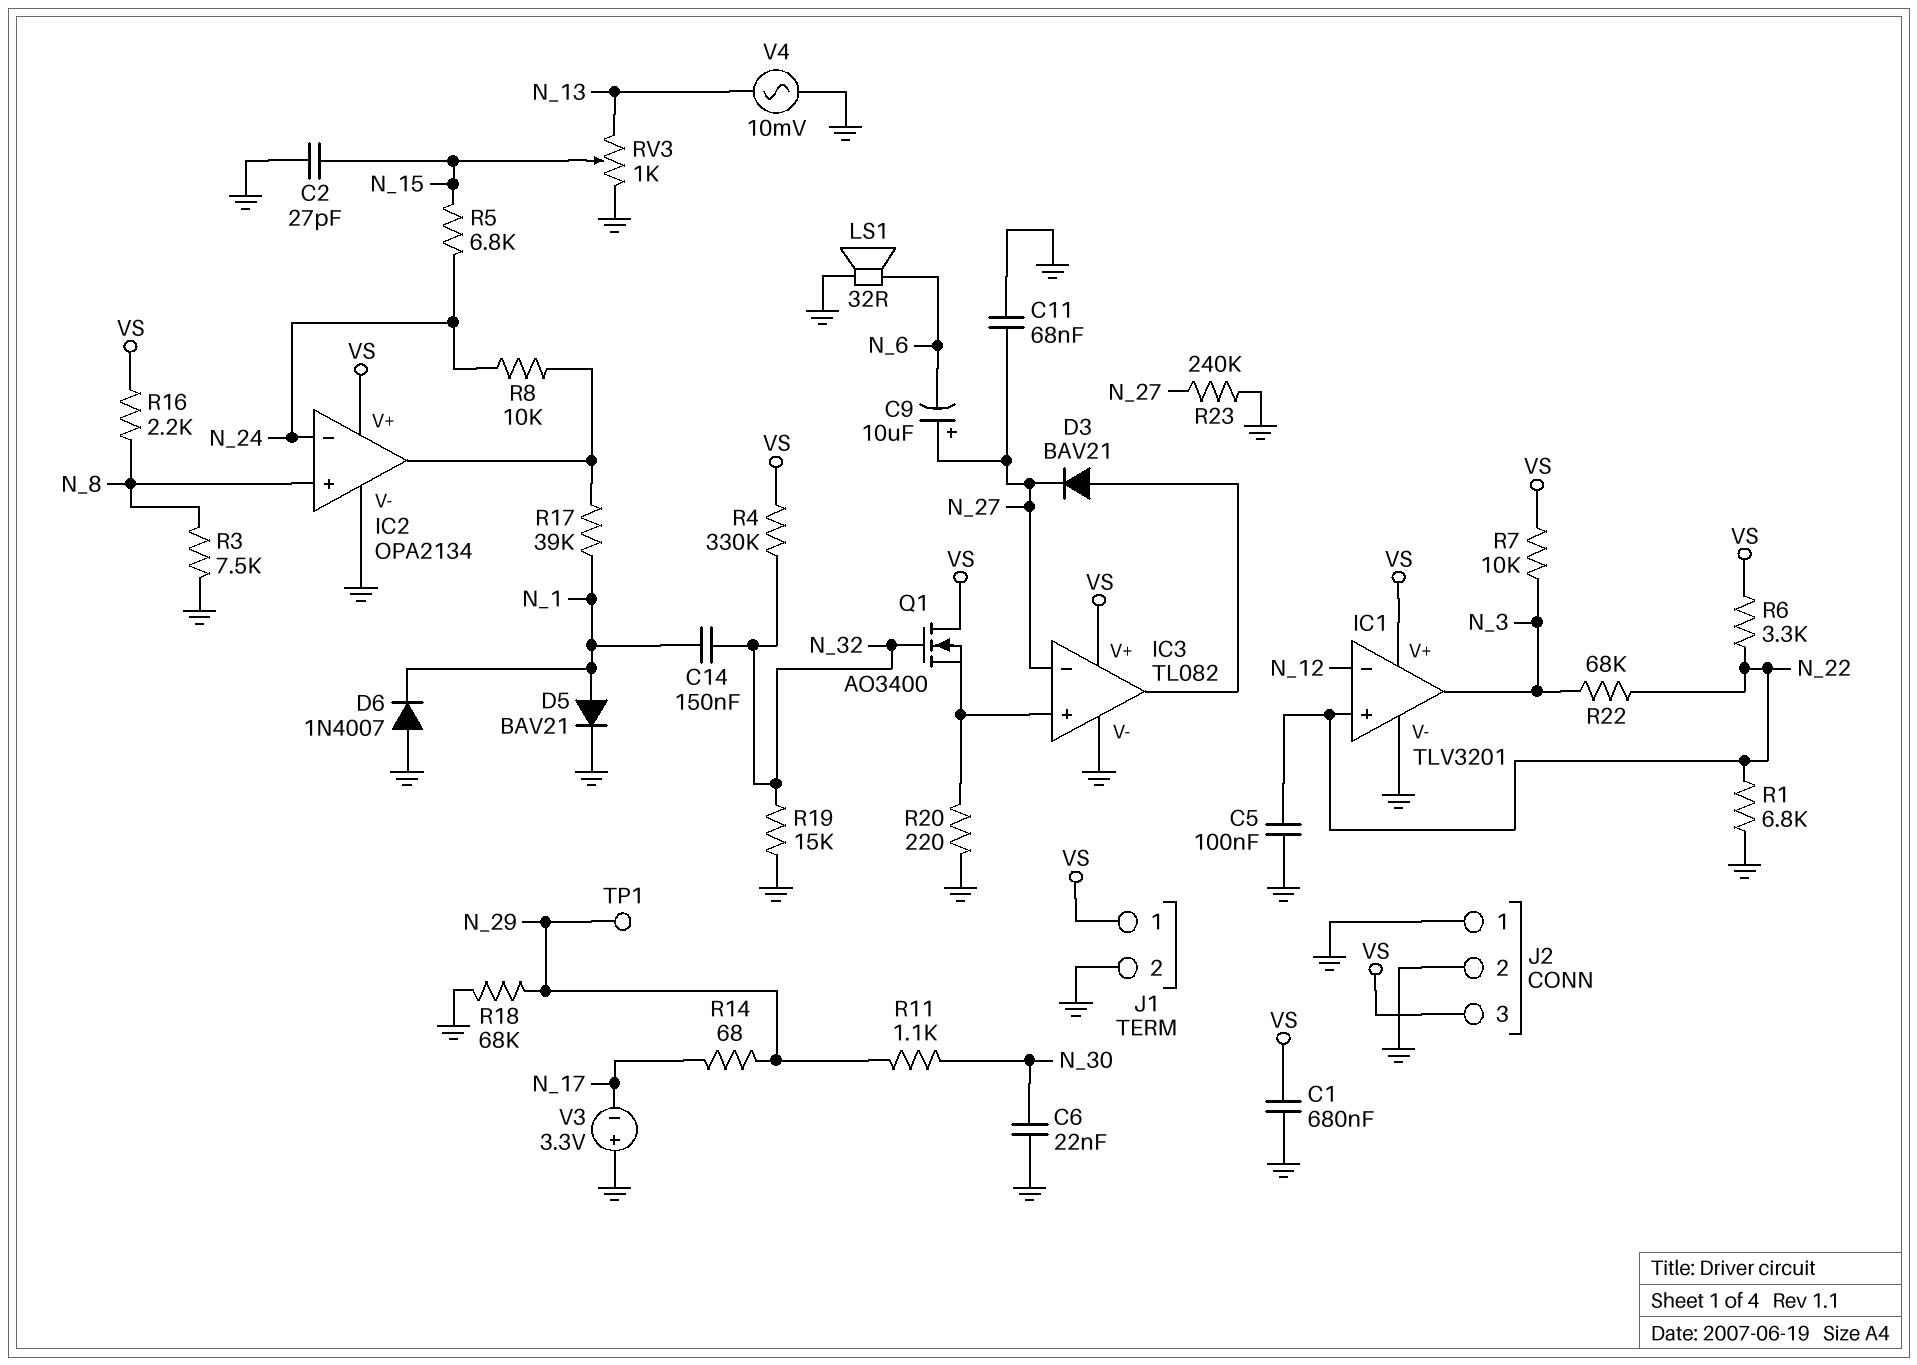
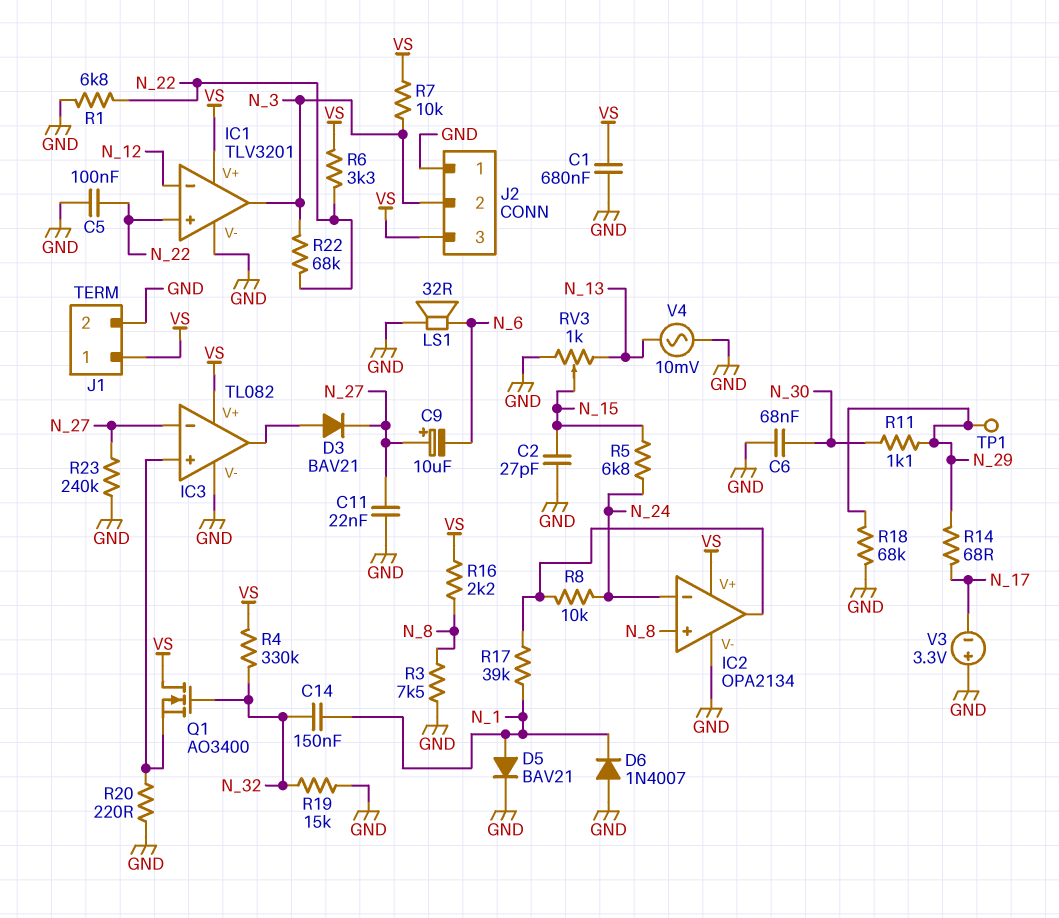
C6: 22nF (GND, N_30) -> 68nF (GND, N_30)
C11: 68nF (GND, N_27) -> 22nF (GND, N_27)
J2 pin 2: GND -> N_3

